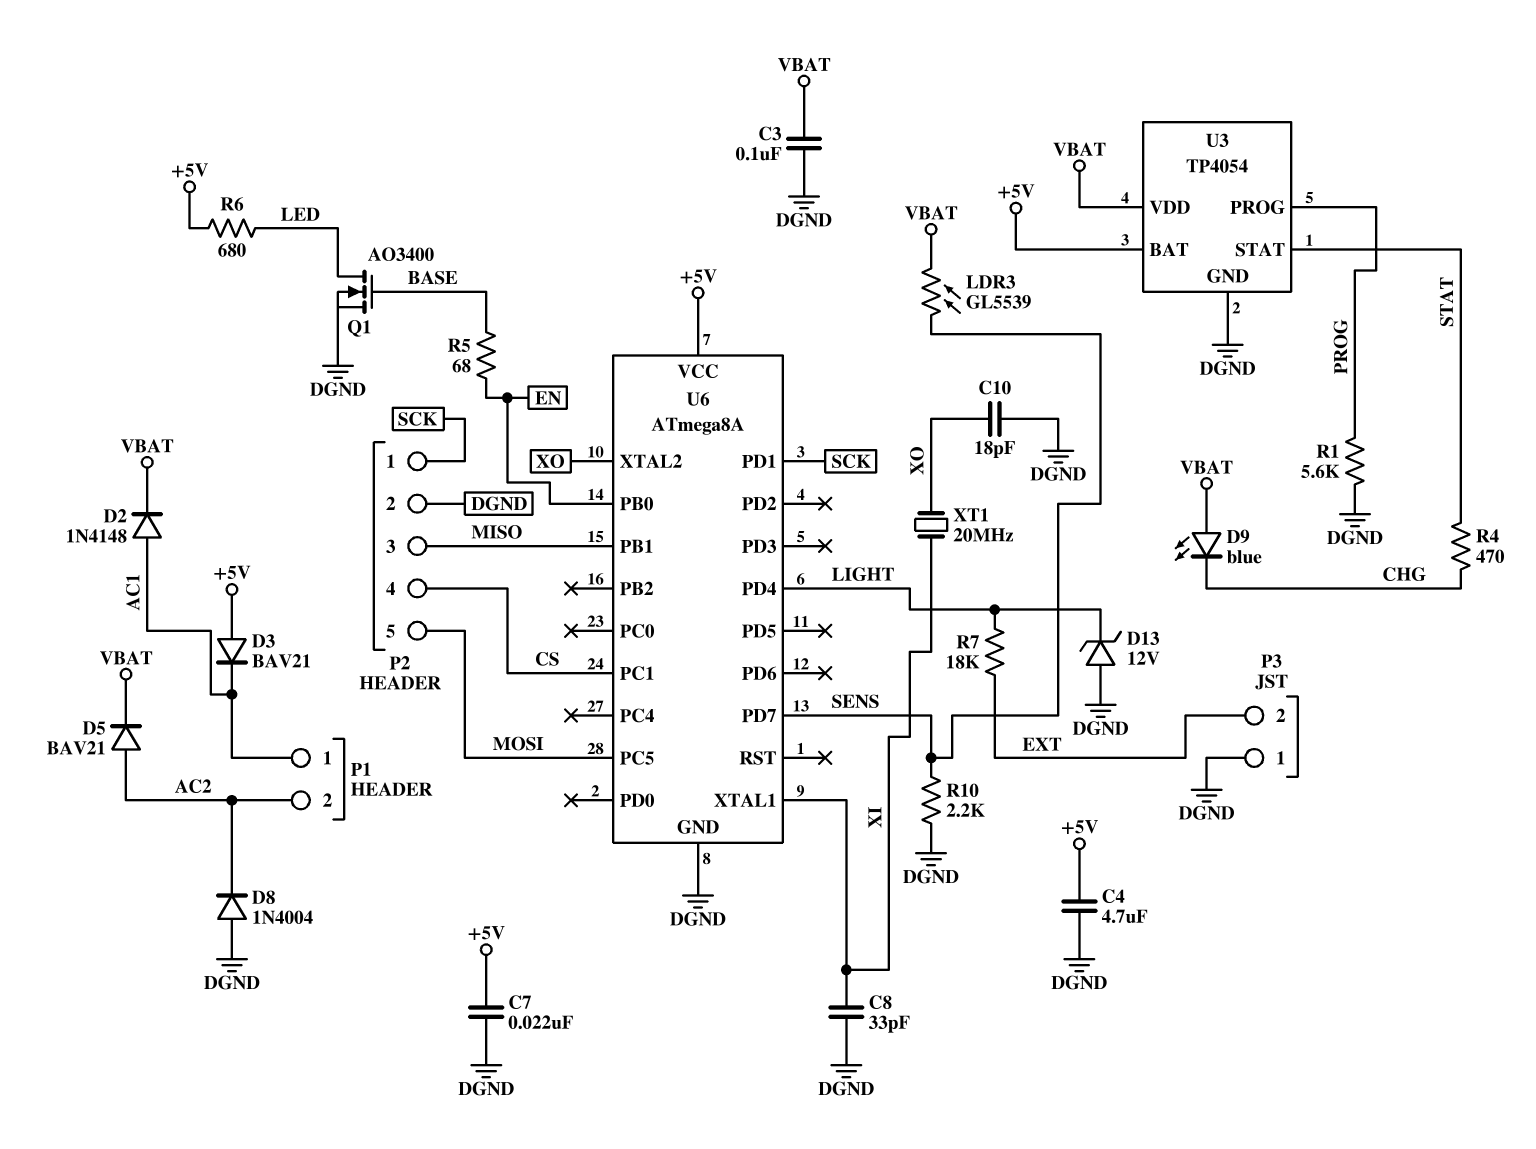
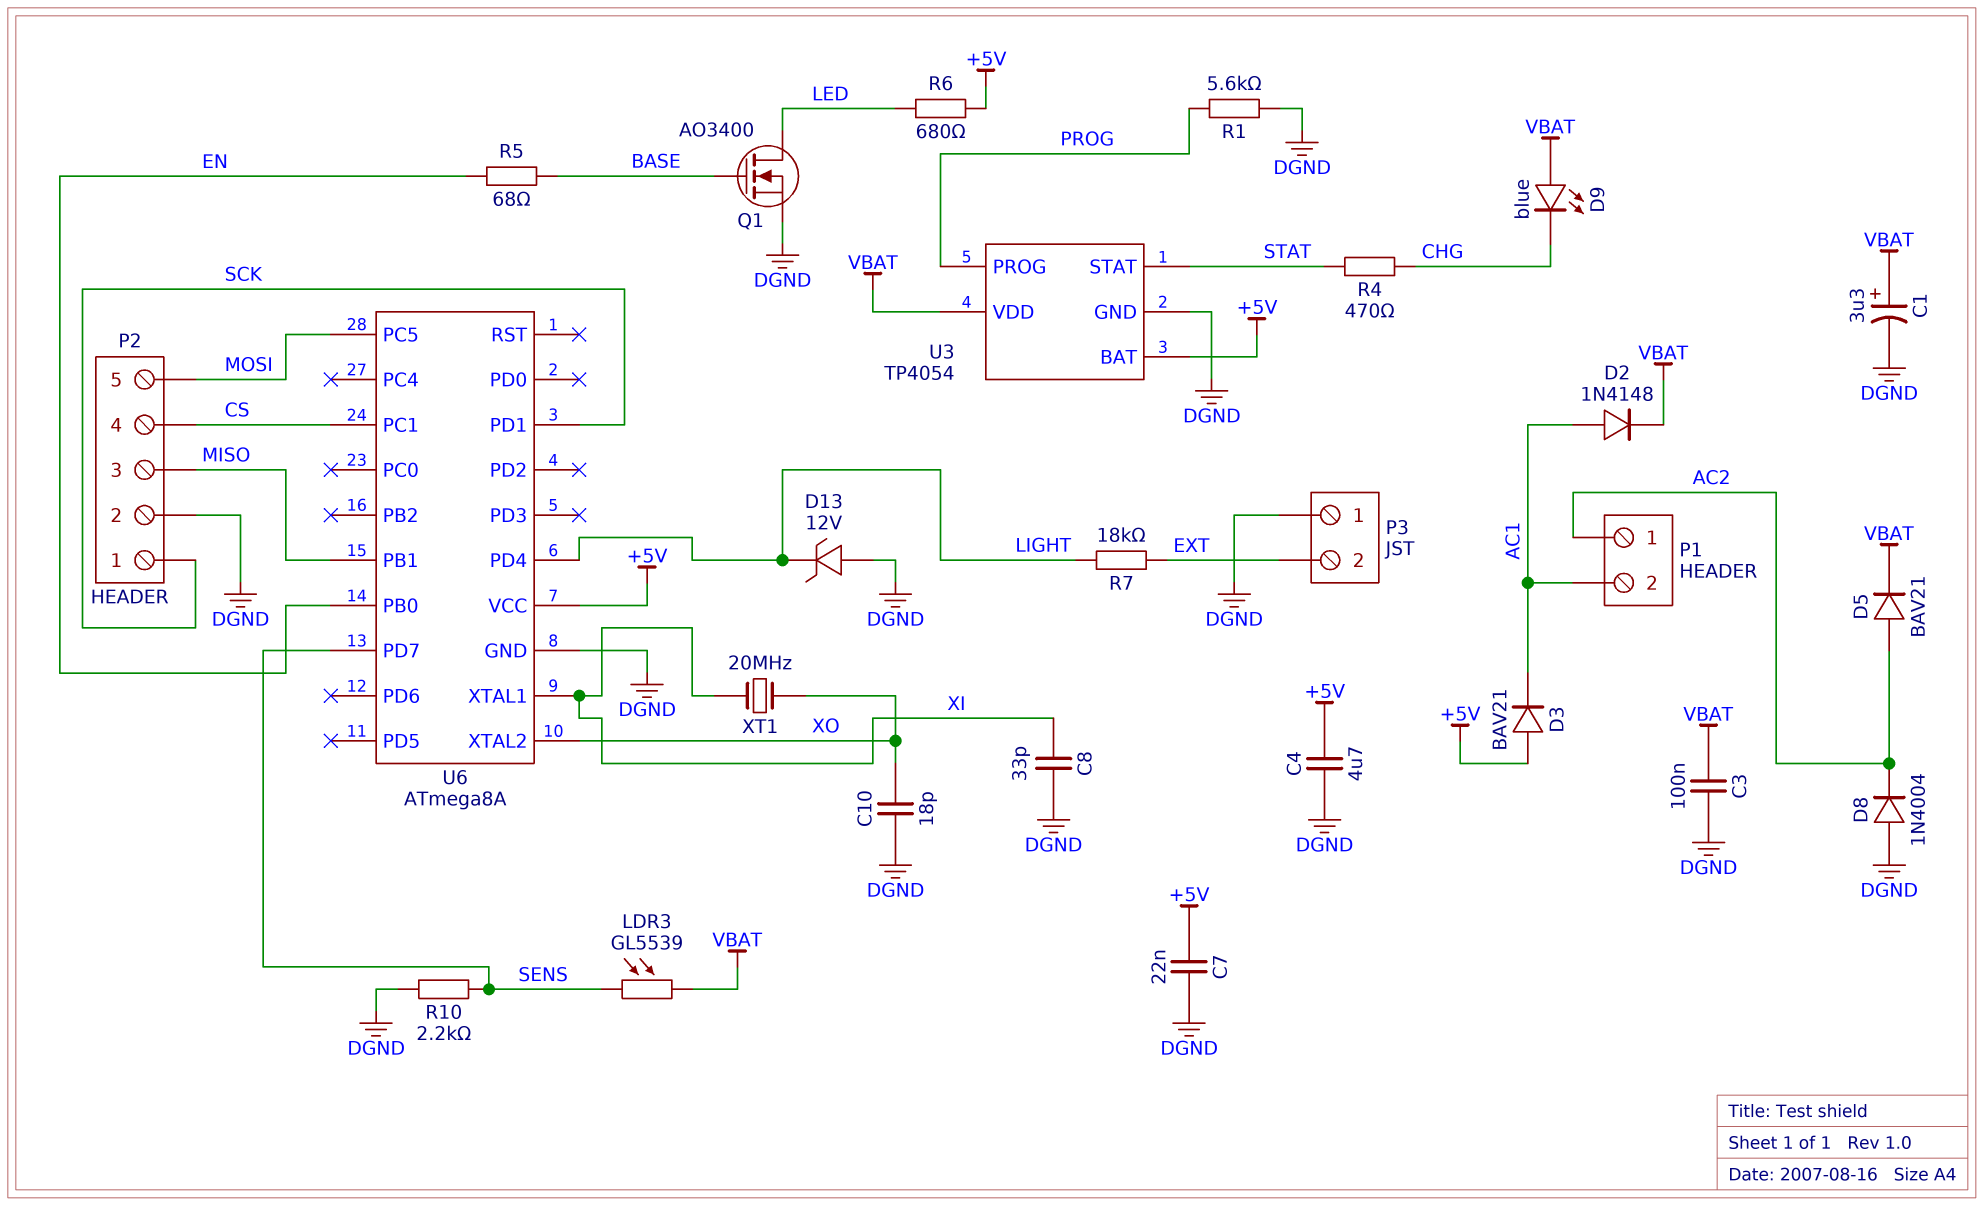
C1: none -> 3.3uF (plus VBAT, minus DGND)
P1 pin 1: AC1 -> AC2
P1 pin 2: AC2 -> AC1

